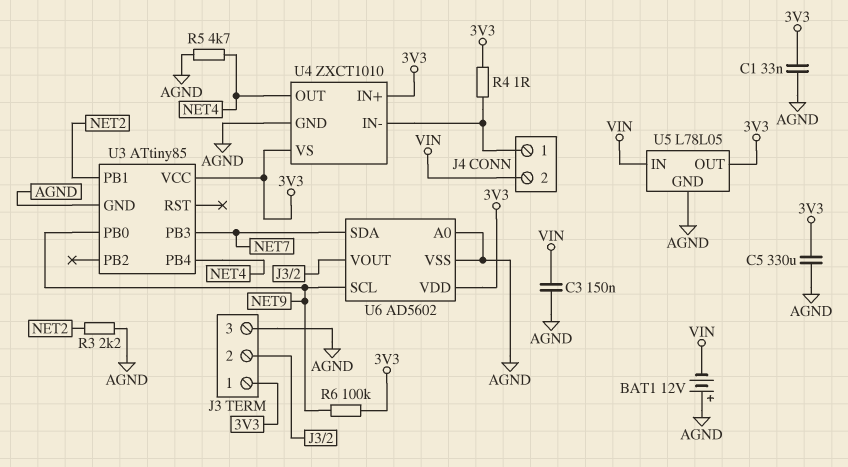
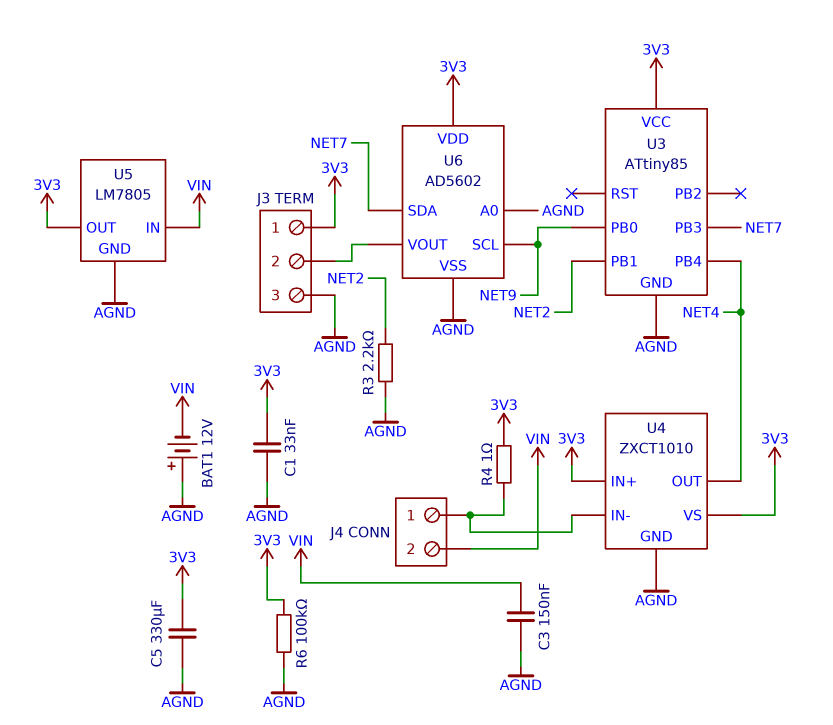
R5: 4.7k (AGND, NET4) -> none
R6: 100k (3V3, NET9) -> 100k (3V3, AGND)
U5: L78L05 -> LM7805

